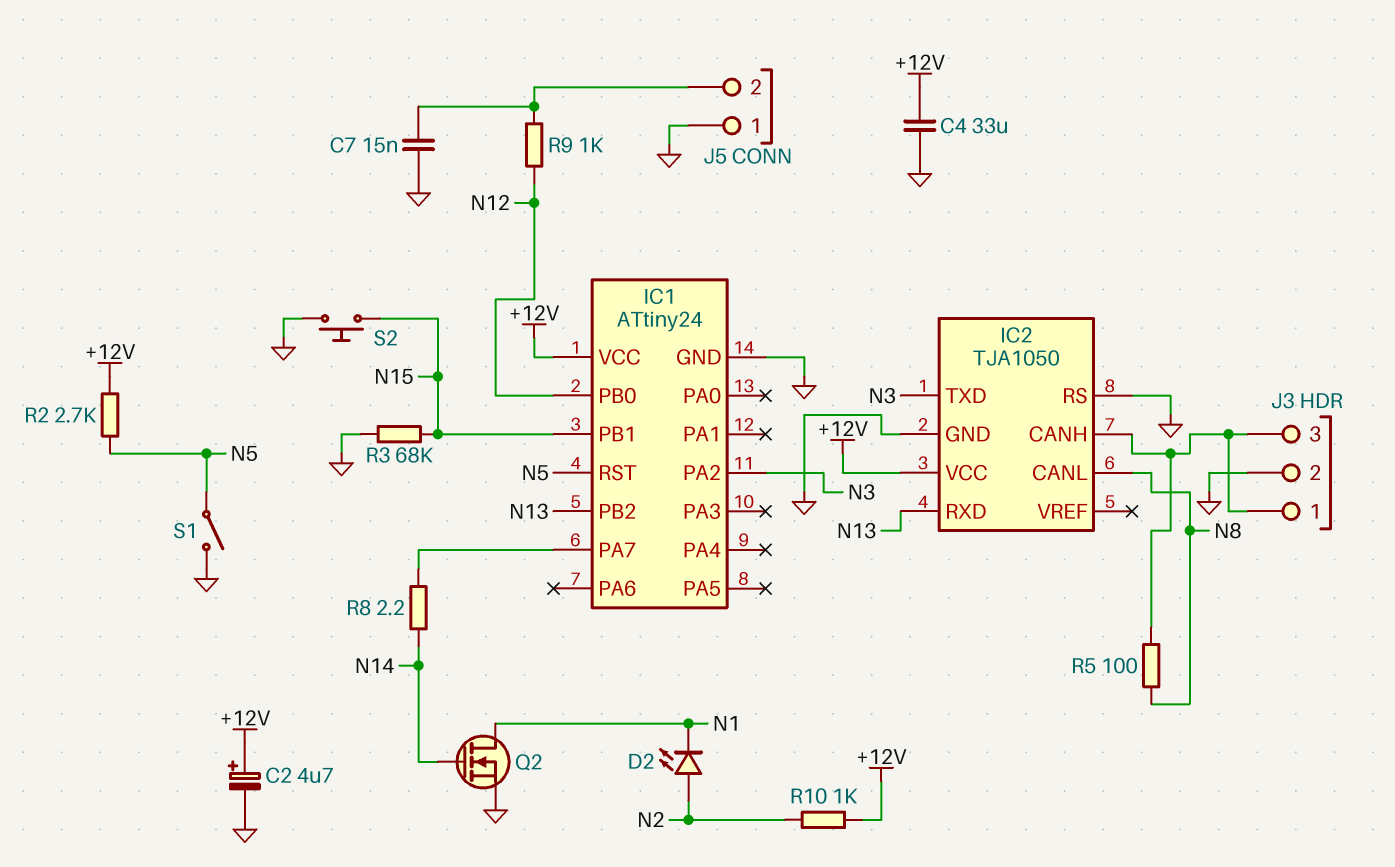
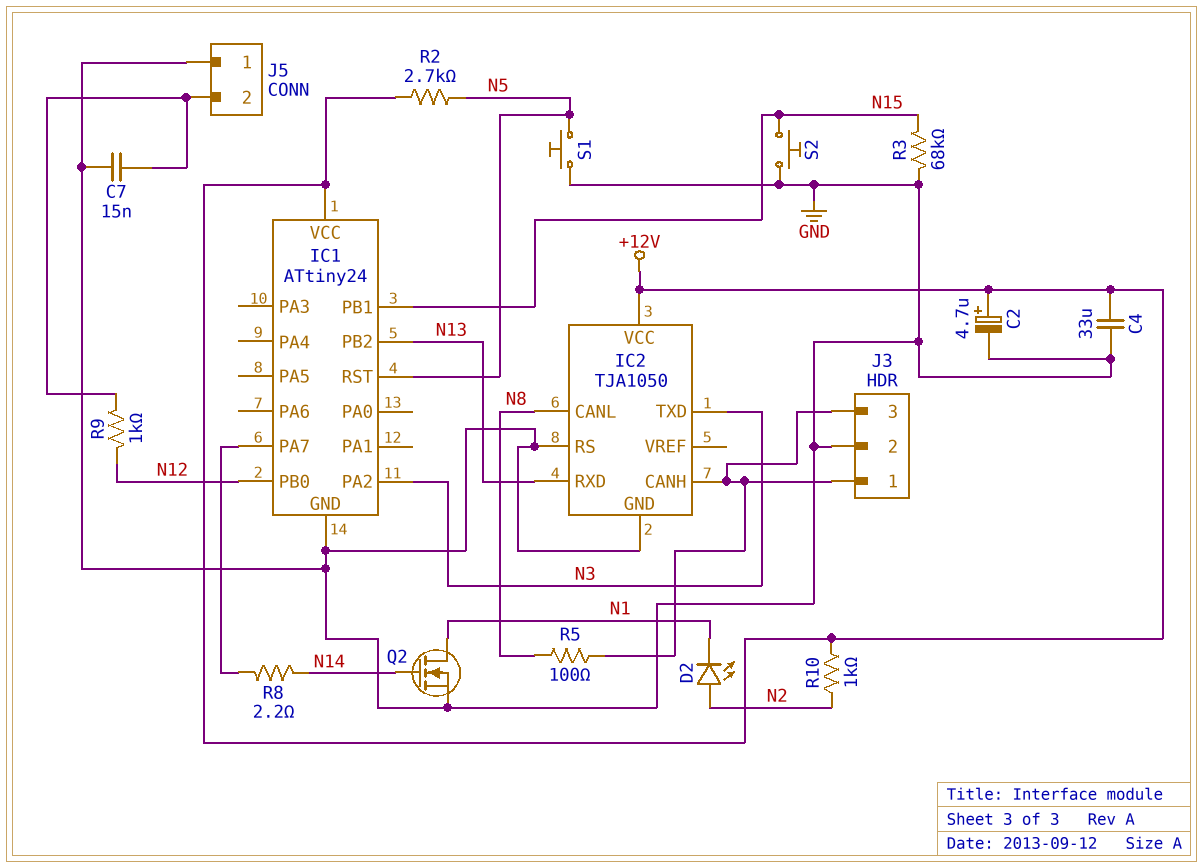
S1: switch (GND, N5) -> button (GND, N5)

